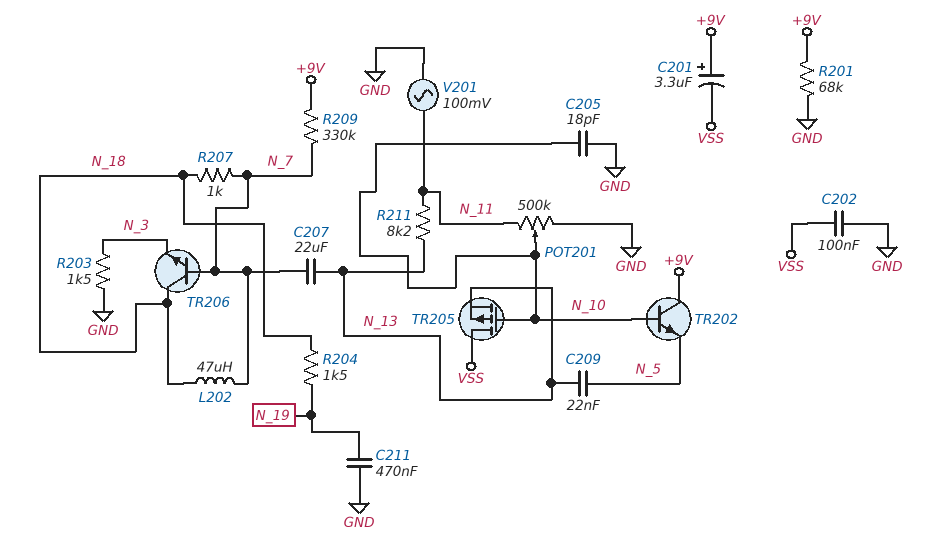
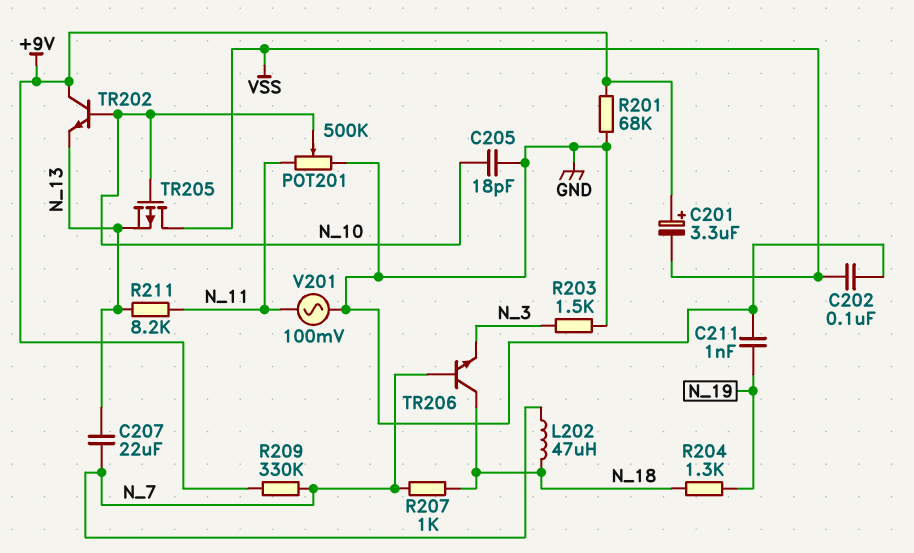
C209: 22nF (N_5, N_13) -> none
C211: 470nF (GND, N_19) -> 1nF (GND, N_19)
R204: 1.5k (N_18, N_19) -> 1.3k (N_18, N_19)
TR202: NPN (B N_10, C +9V, E N_5) -> NPN (B N_10, C +9V, E N_13)

